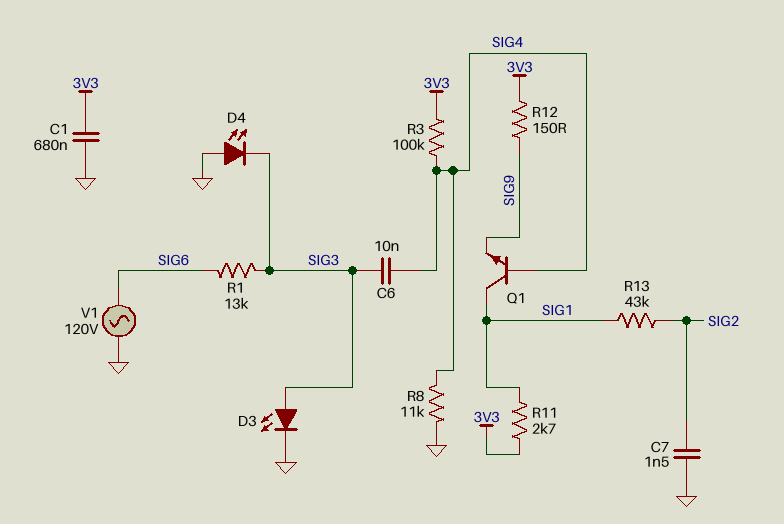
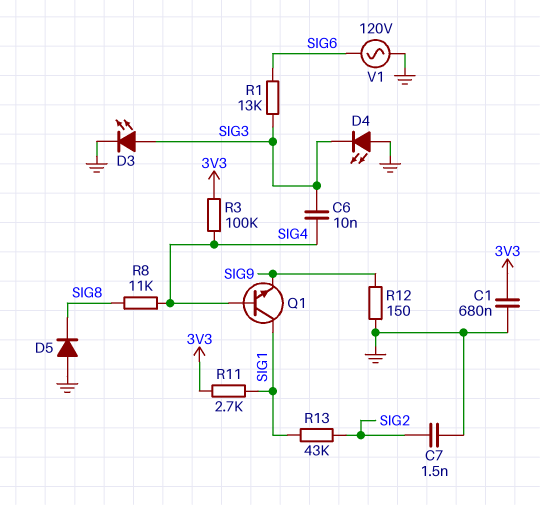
D5: none -> diode (A GND, K SIG8)
R8: 11k (GND, SIG4) -> 11k (SIG4, SIG8)
R12: 150 (3V3, SIG9) -> 150 (GND, SIG9)

